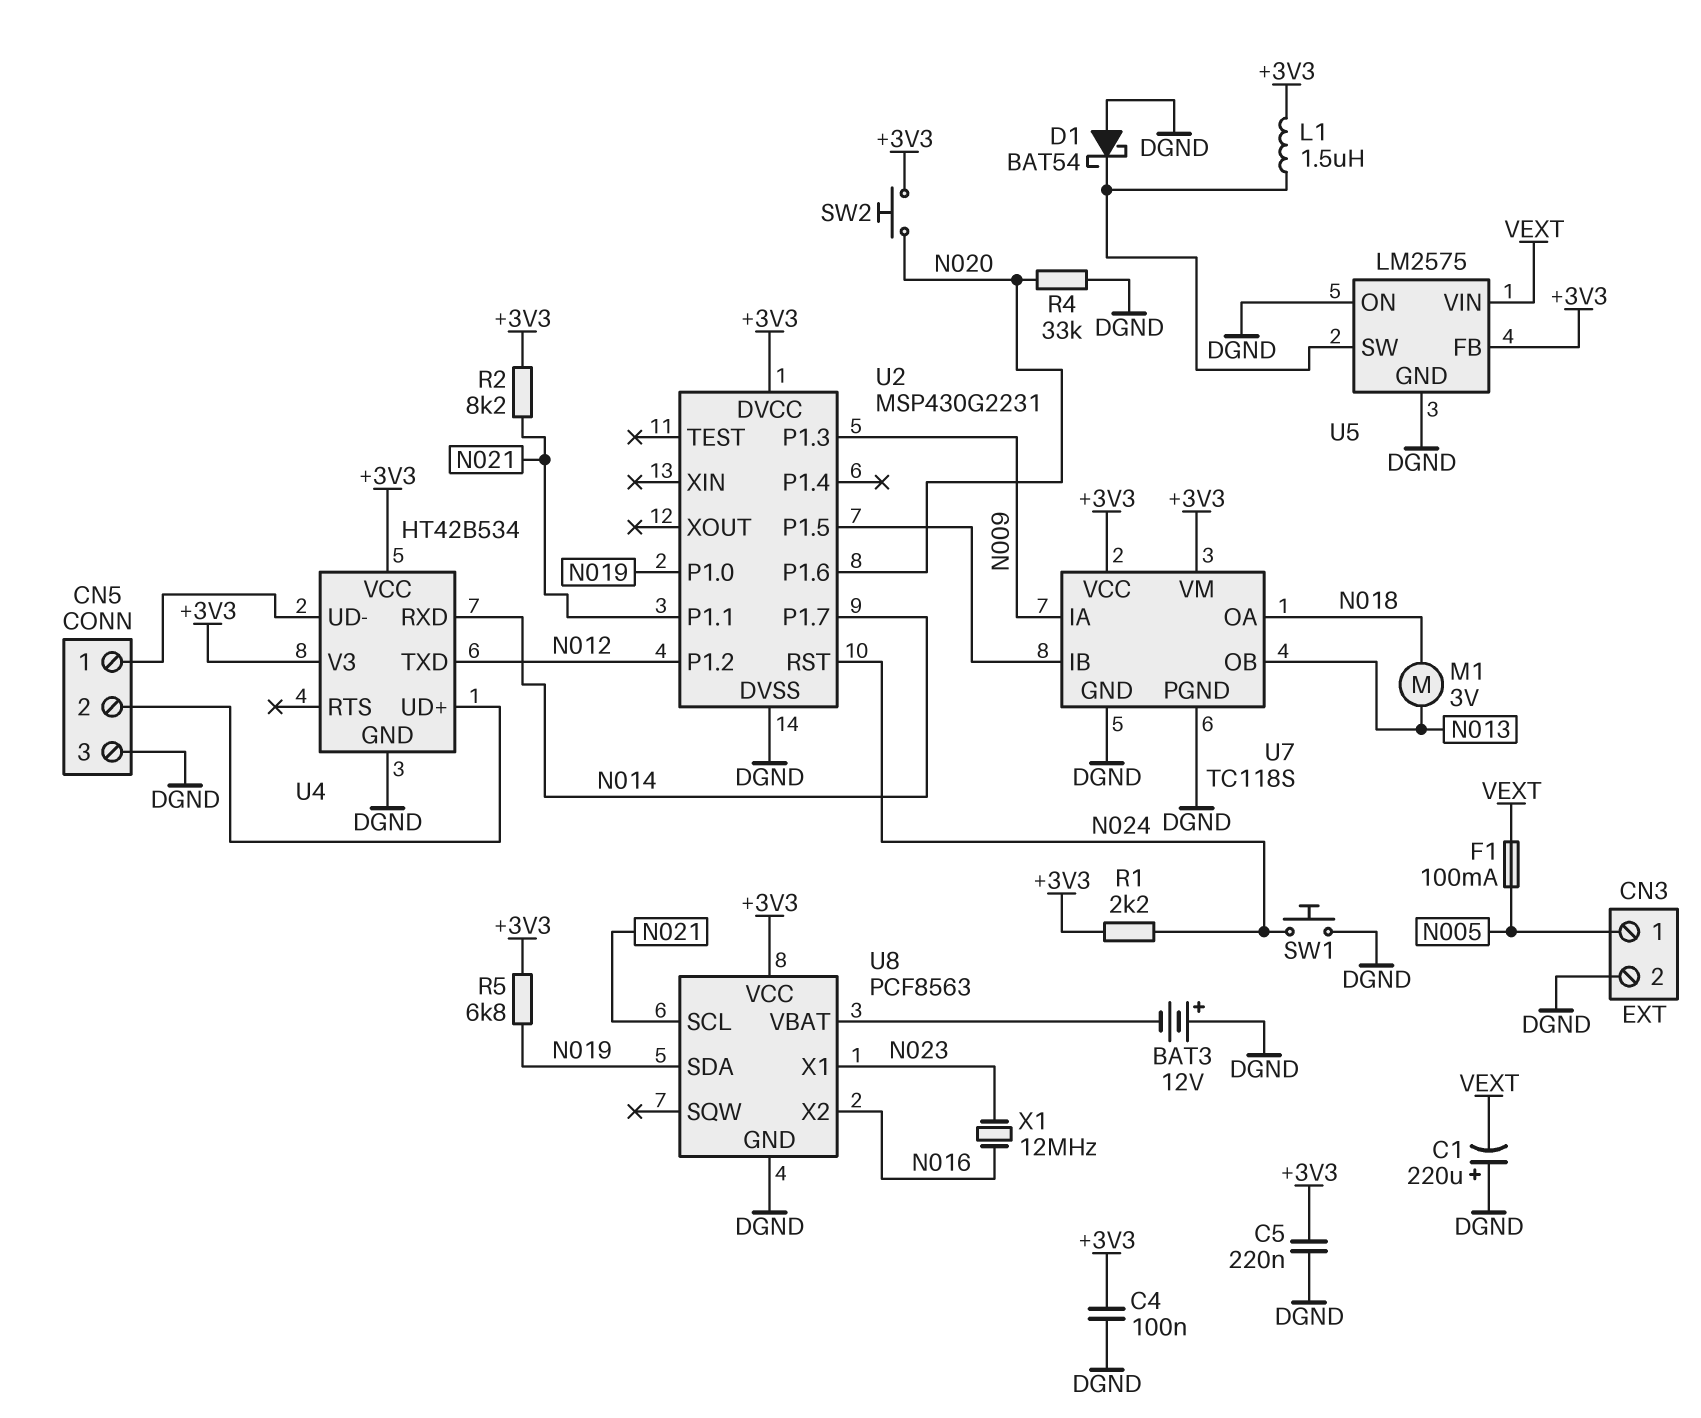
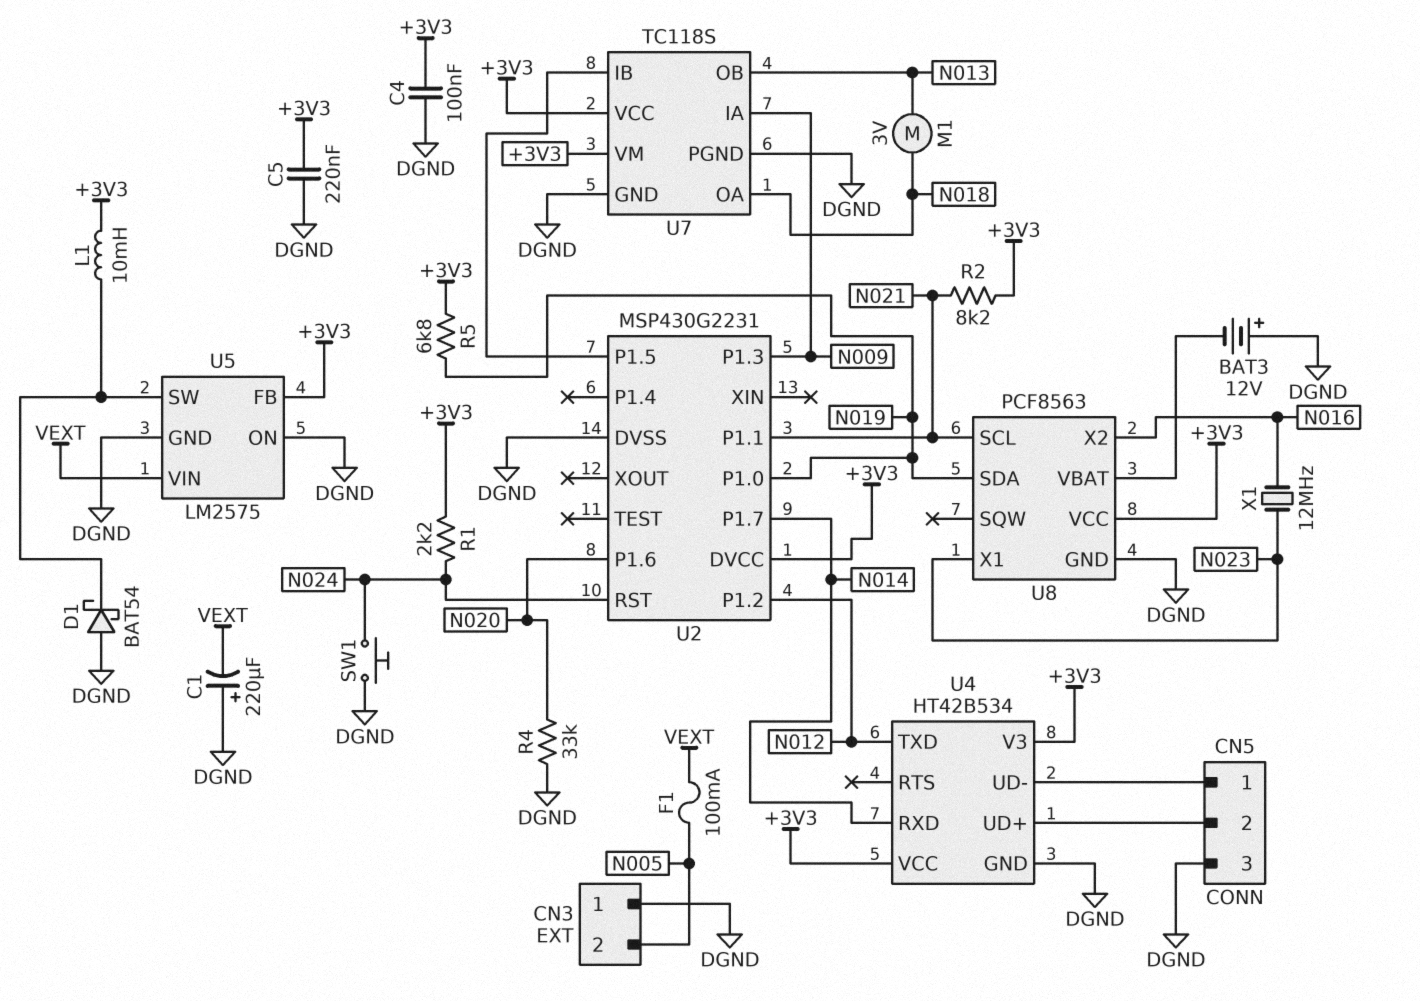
CN3 pin 1: N005 -> DGND
CN3 pin 2: DGND -> N005
L1: 1.5uH (+3V3, U5/SW) -> 10mH (+3V3, U5/SW)
SW2: button (+3V3, N020) -> none

